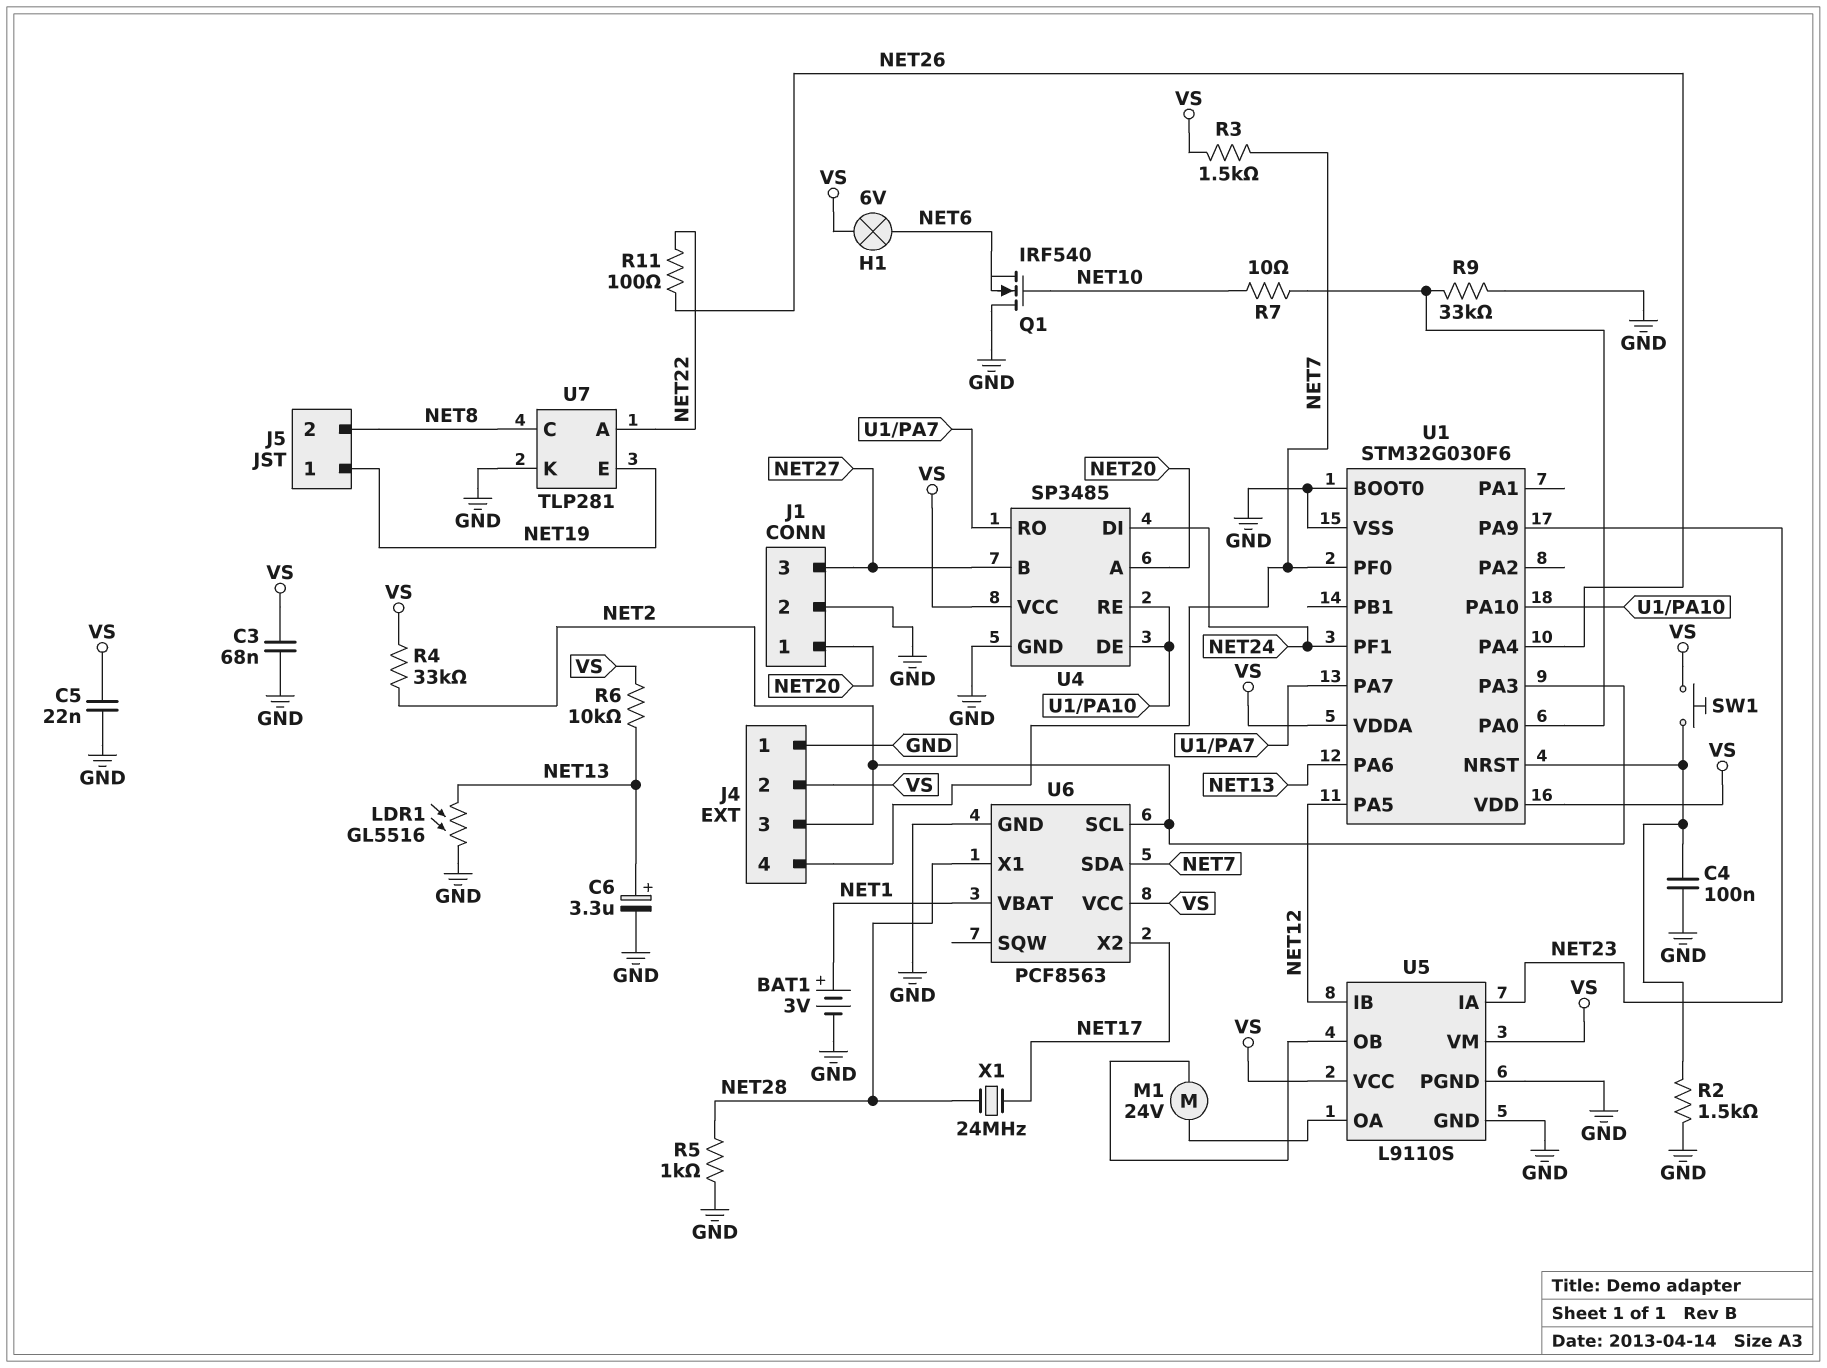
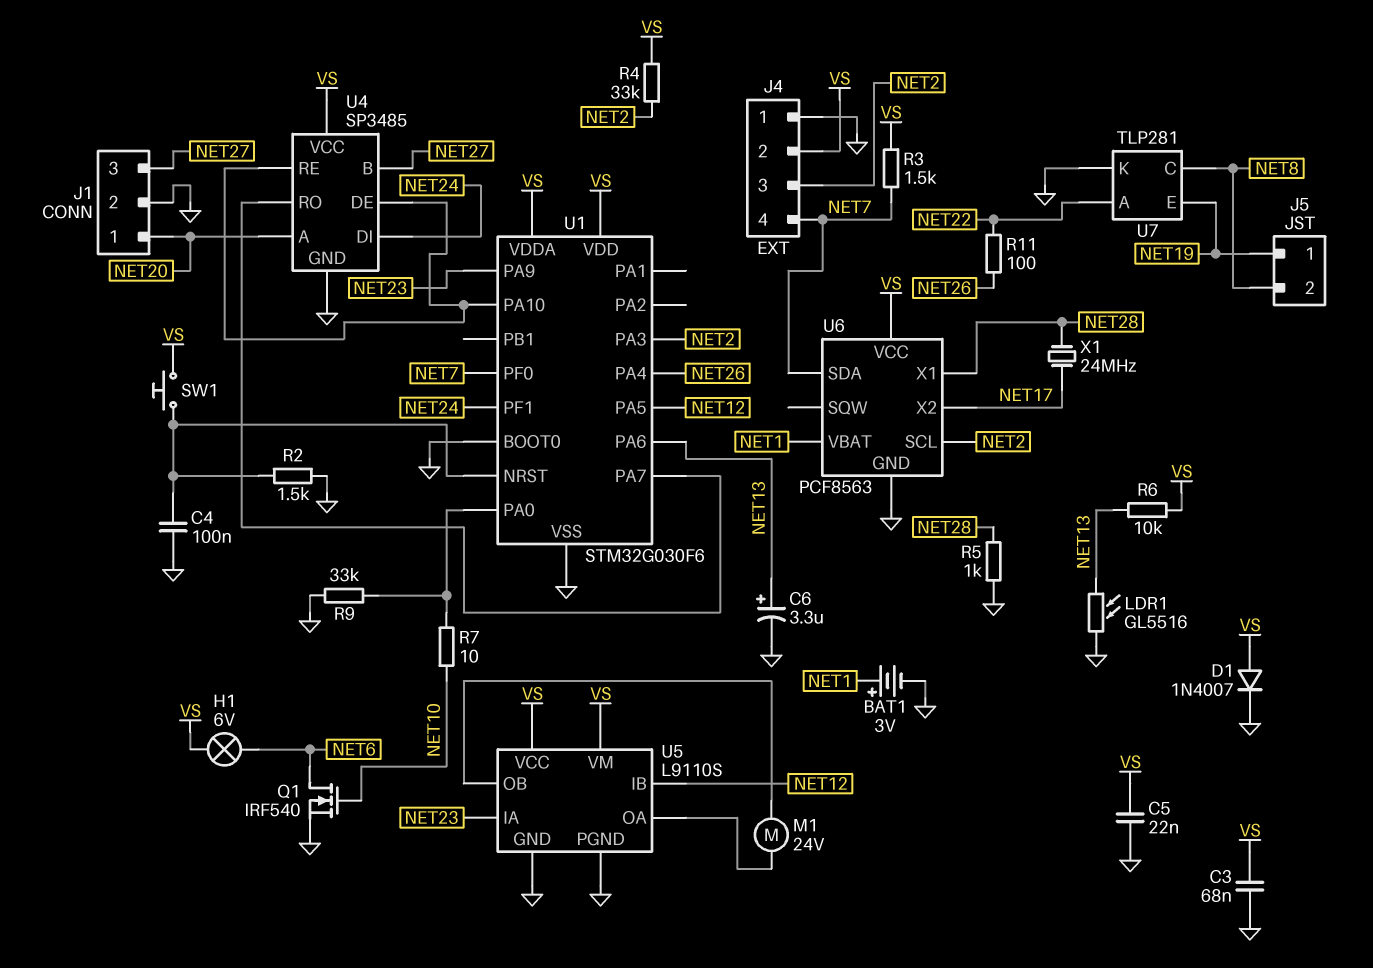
D1: none -> diode 1N4007 (A VS, K GND)
Q1: NMOS IRF540 (G NET10, D GND, S NET6) -> NMOS IRF540 (G NET10, D NET6, S GND)

